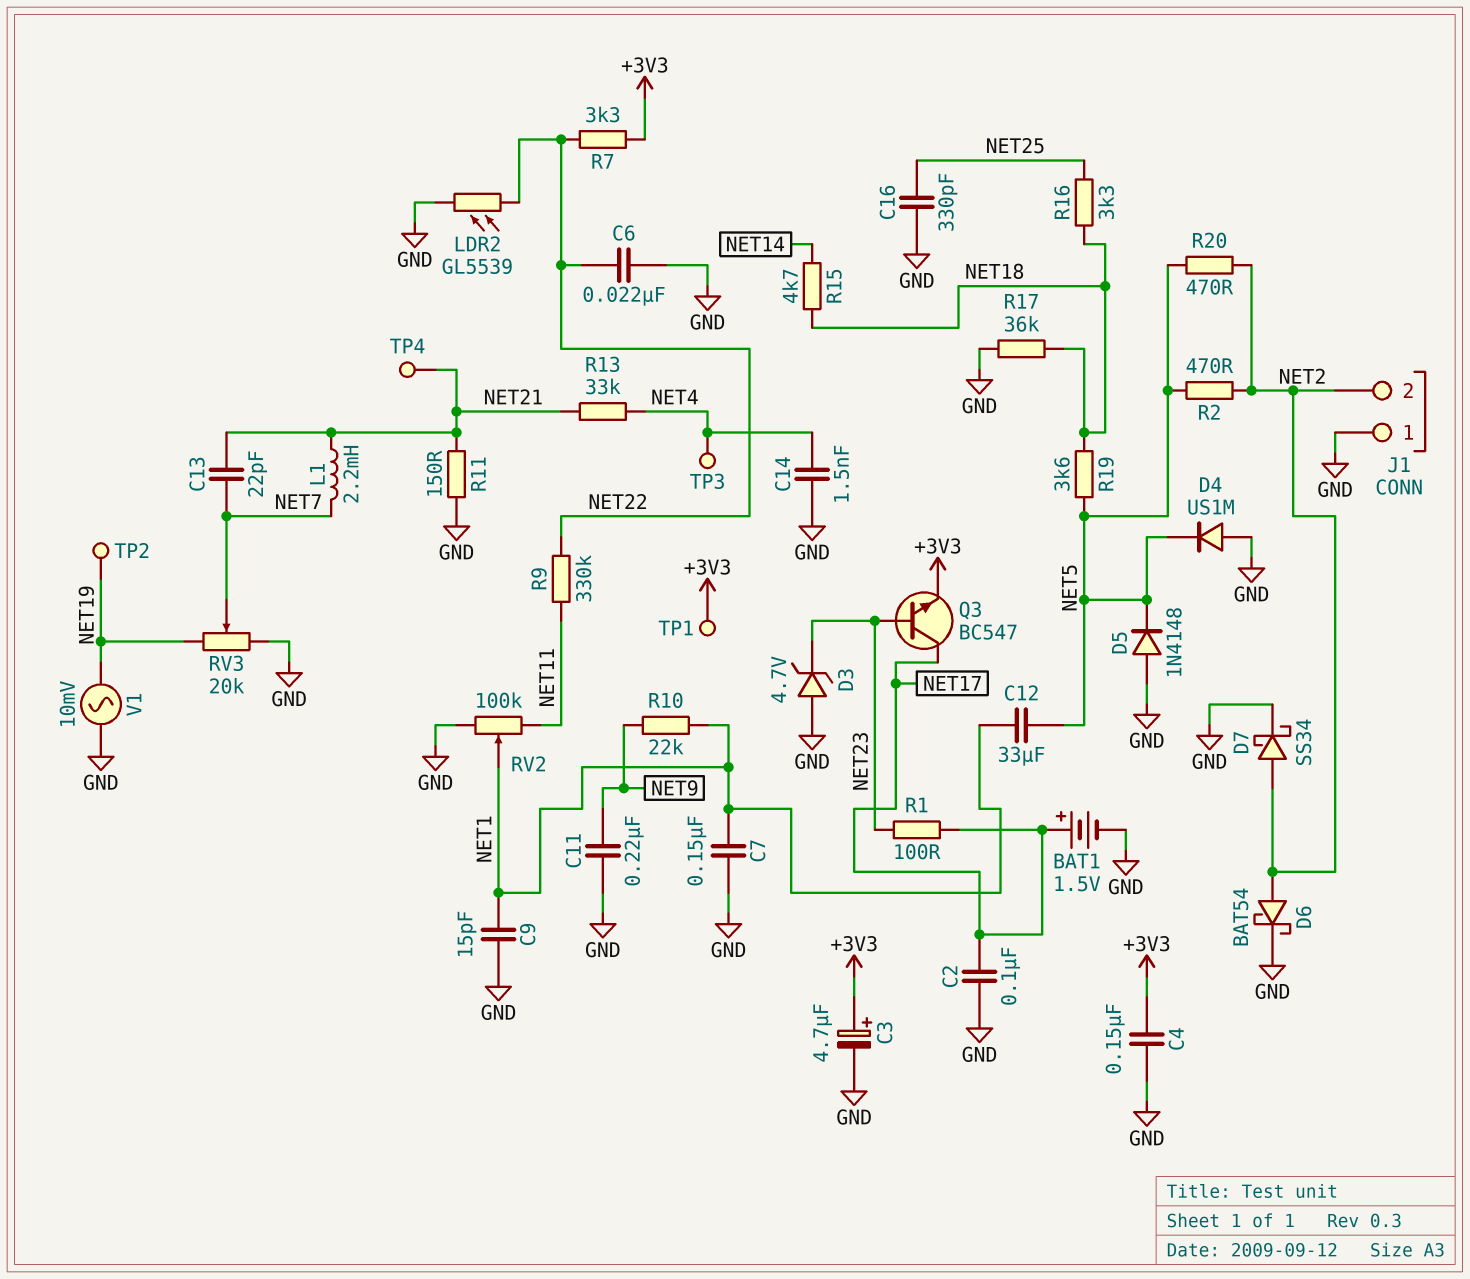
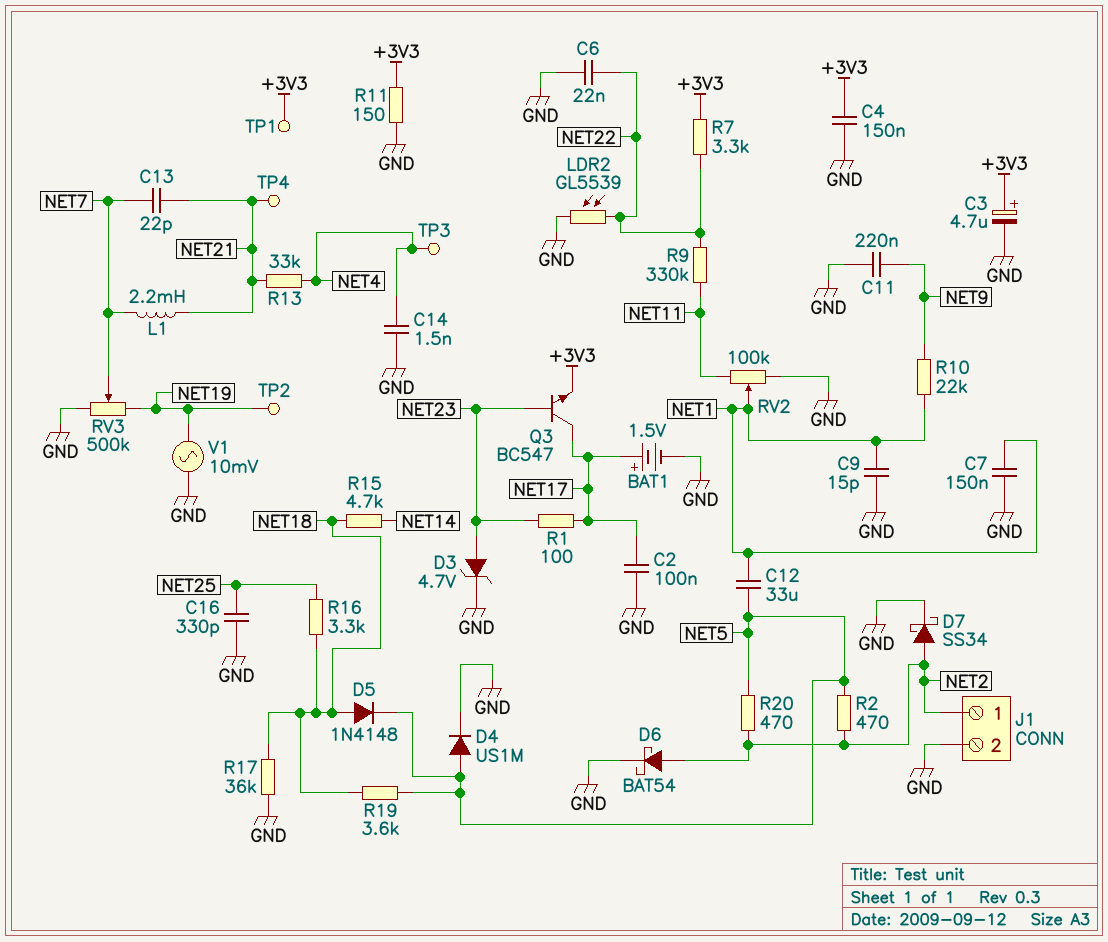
D3: zener 4.7V (A GND, K NET23) -> zener 4.7V (A NET23, K GND)
D4: diode US1M (A GND, K NET5) -> diode US1M (A NET5, K GND)
D5: diode 1N4148 (A GND, K NET5) -> diode 1N4148 (A NET18, K NET5)
J1 pin 1: GND -> NET2
J1 pin 2: NET2 -> GND
R11: 150 (GND, NET21) -> 150 (+3V3, GND)
RV3: 20k (GND, NET19, wiper NET7) -> 500k (GND, NET19, wiper NET7)

